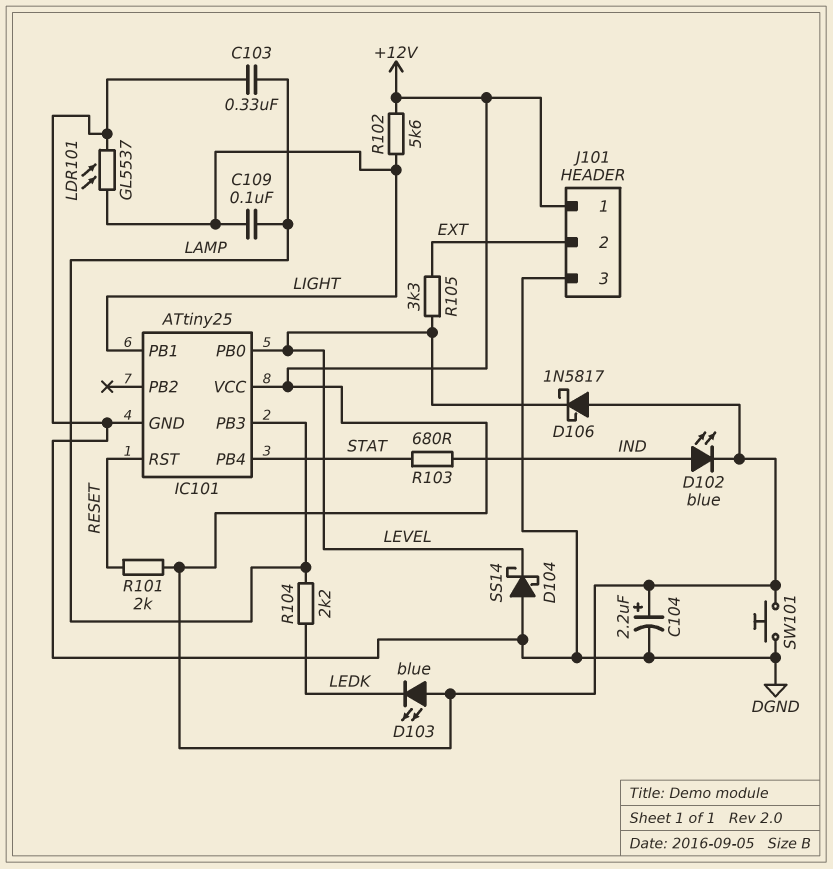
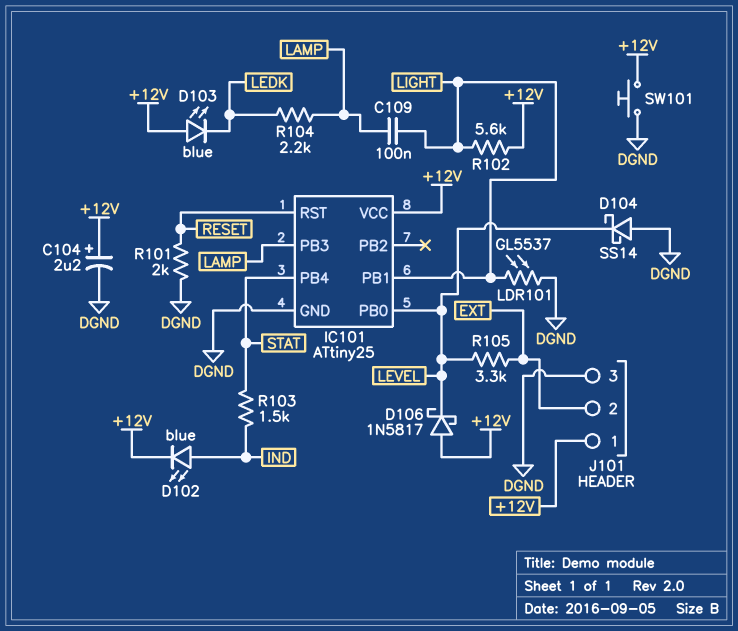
C103: 330nF (DGND, LAMP) -> none
R101: 2k (+12V, RESET) -> 2k (DGND, RESET)
R103: 680 (IND, STAT) -> 1.5k (IND, STAT)

